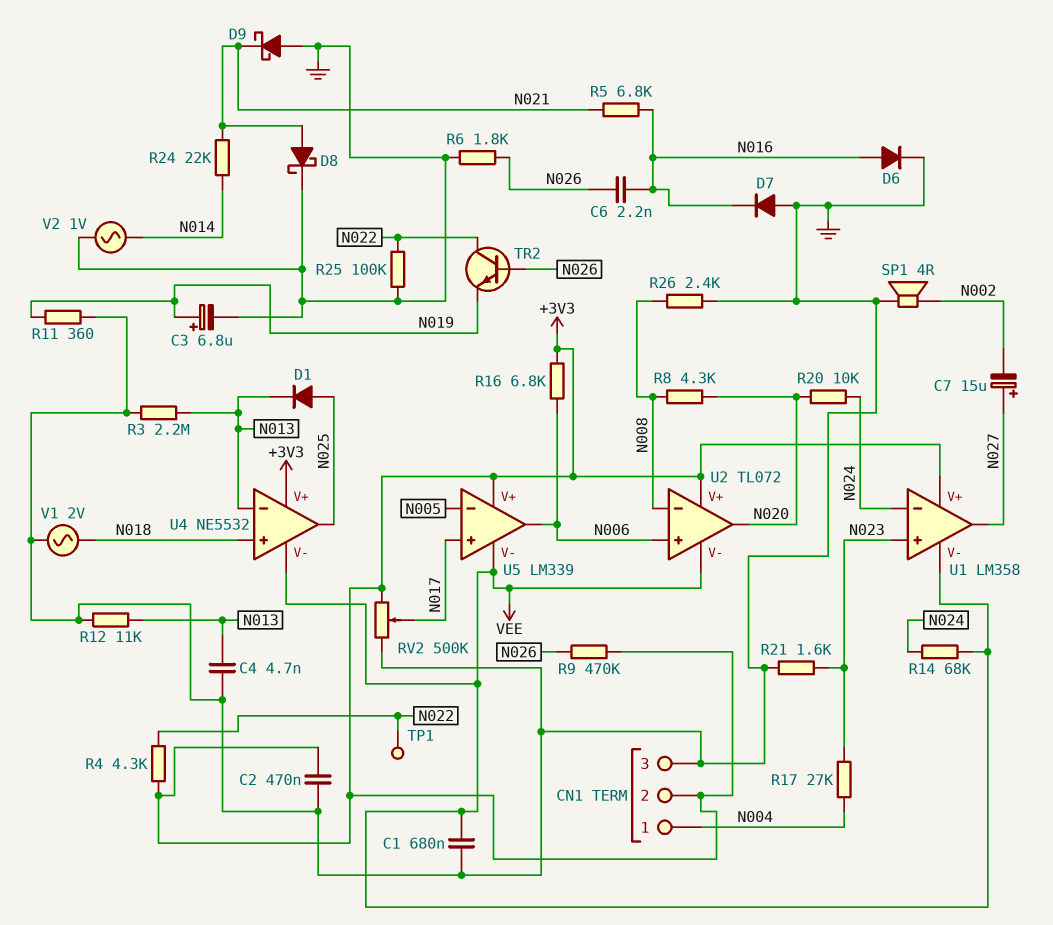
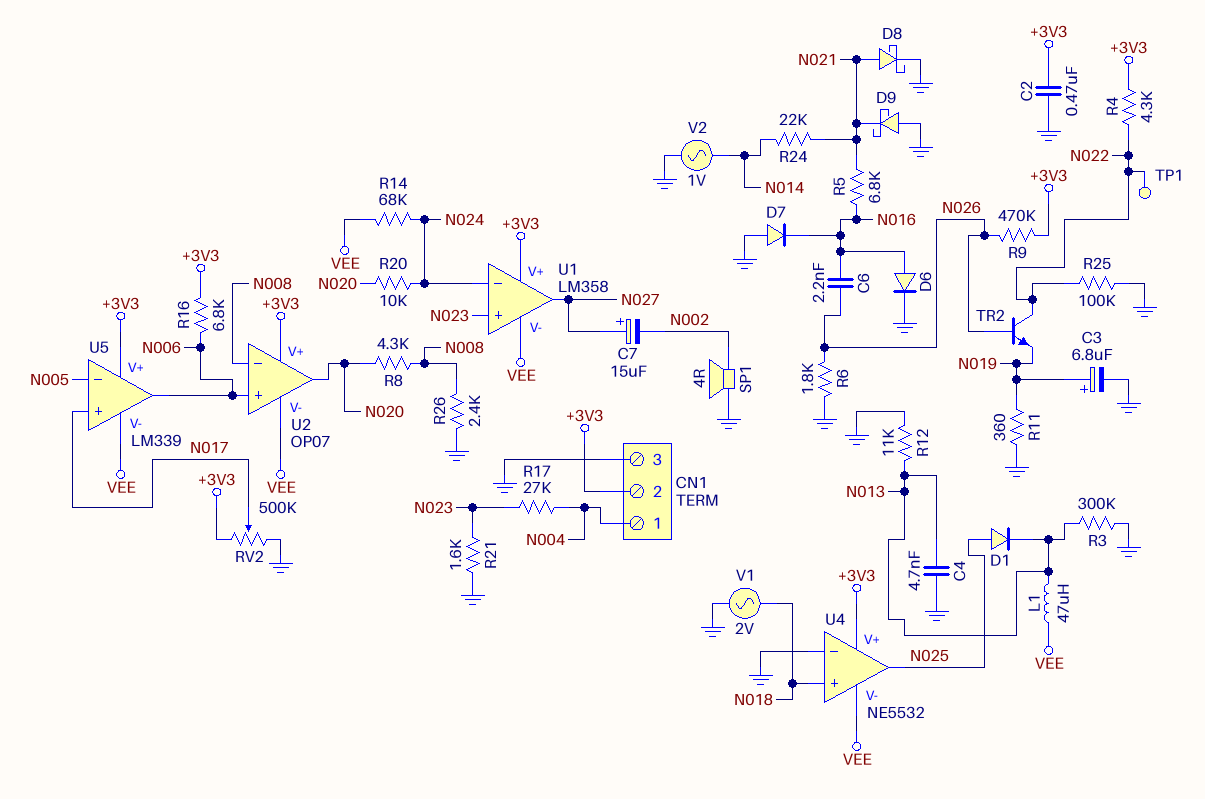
C1: 680nF (GND, VEE) -> none
L1: none -> 47uH (N013, VEE)
R3: 2.2M (GND, N013) -> 300k (GND, N013)
U2: TL072 -> OP07
U4 pin in-: N013 -> GND

